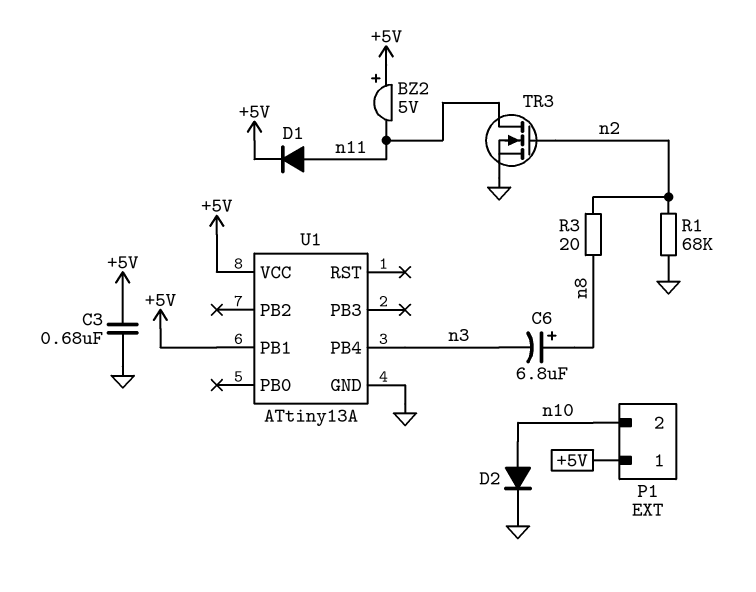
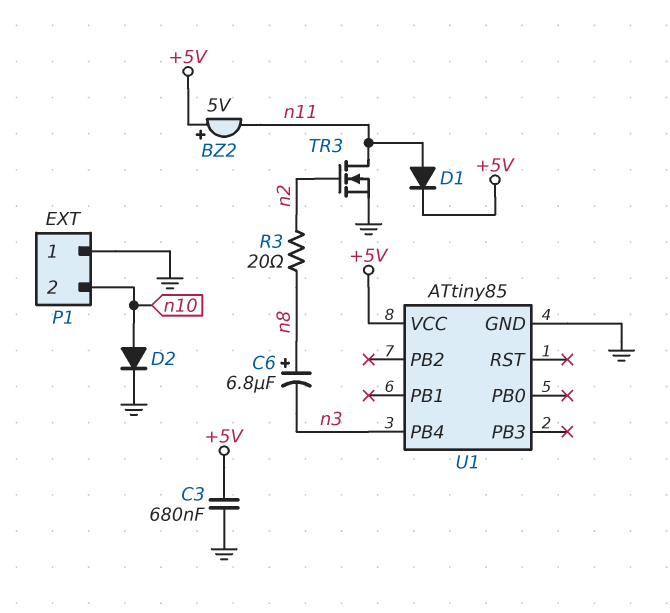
P1 pin 1: +5V -> GND
R1: 68k (GND, n2) -> none
U1: ATtiny13A -> ATtiny85
U1 pin PB1: +5V -> none

